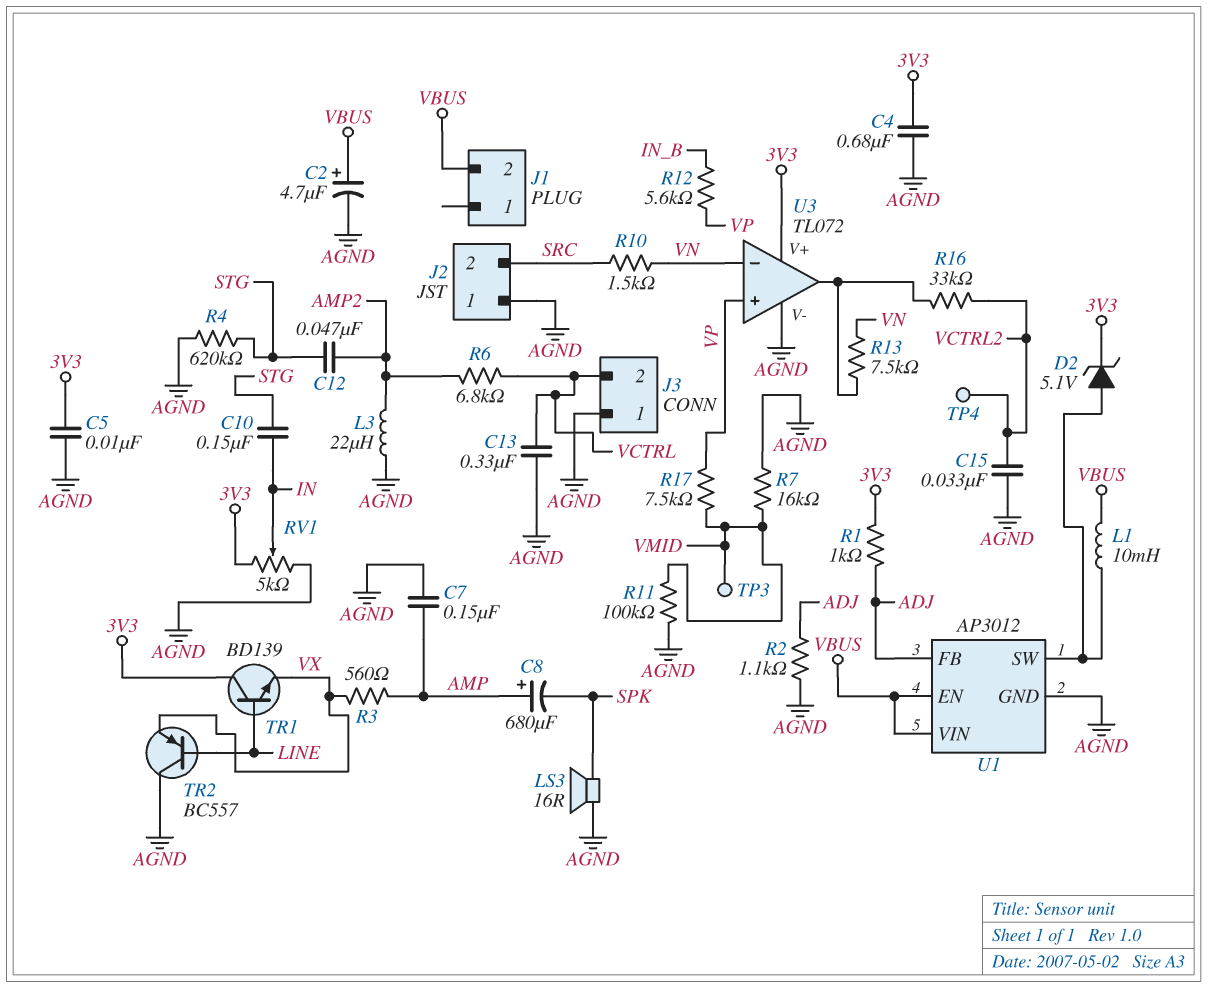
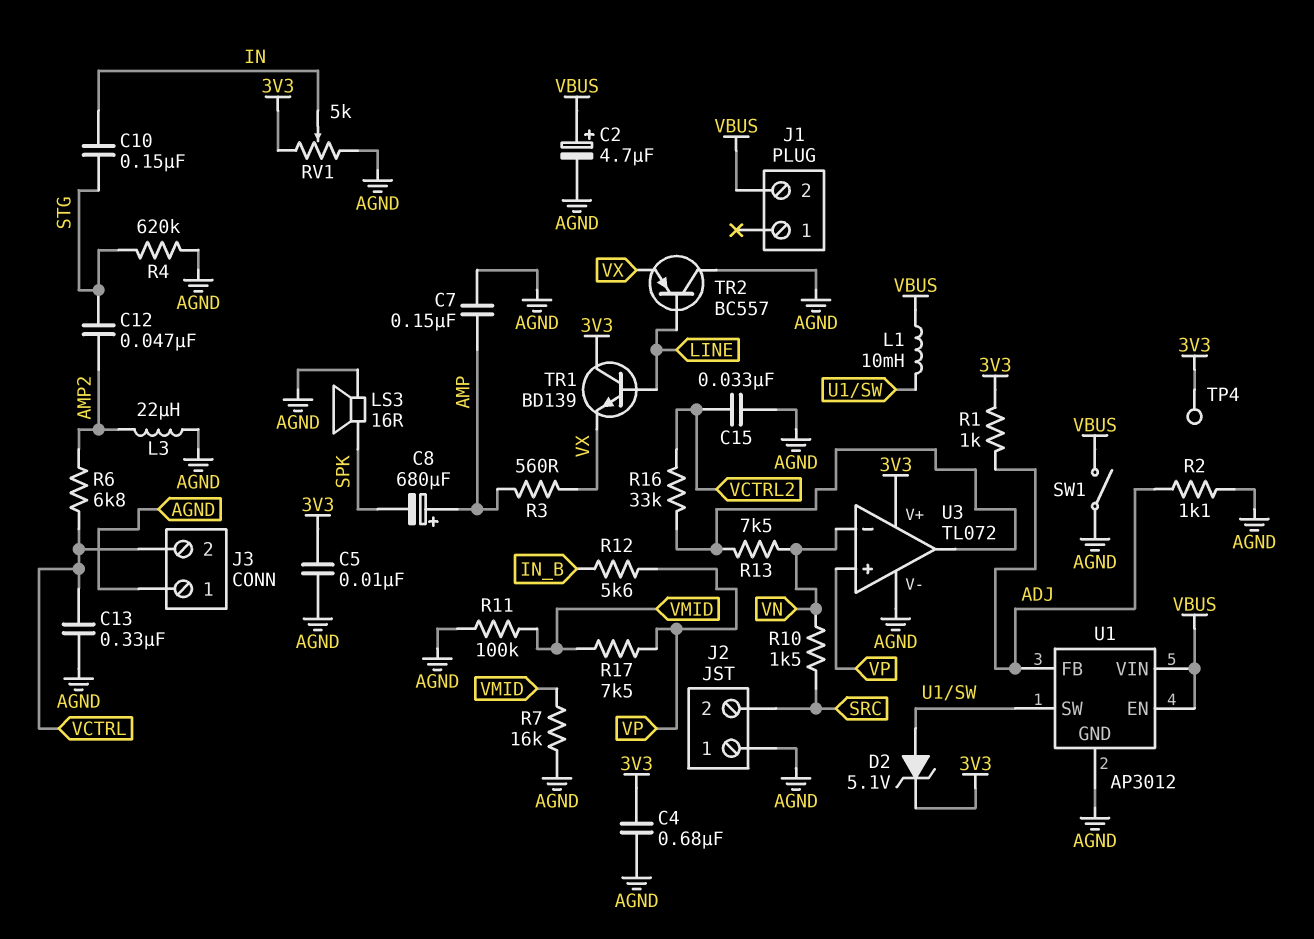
SW1: none -> switch (AGND, VBUS)
TP3: test point (VMID) -> none
TP4: test point (VCTRL2) -> test point (3V3)

